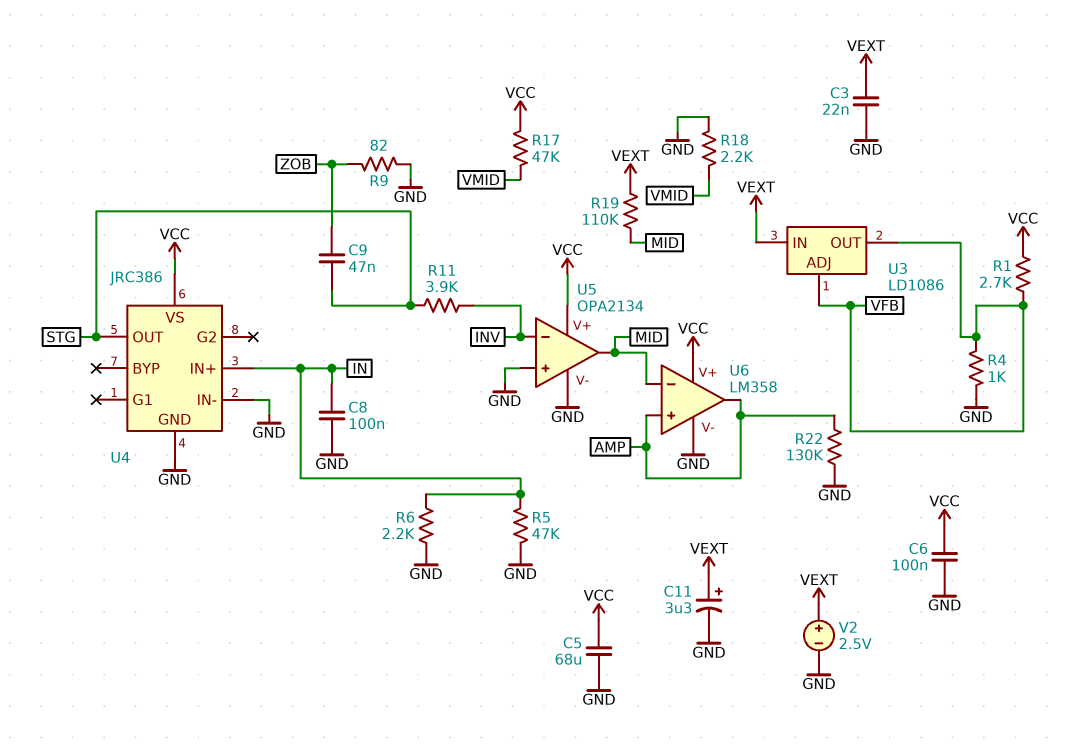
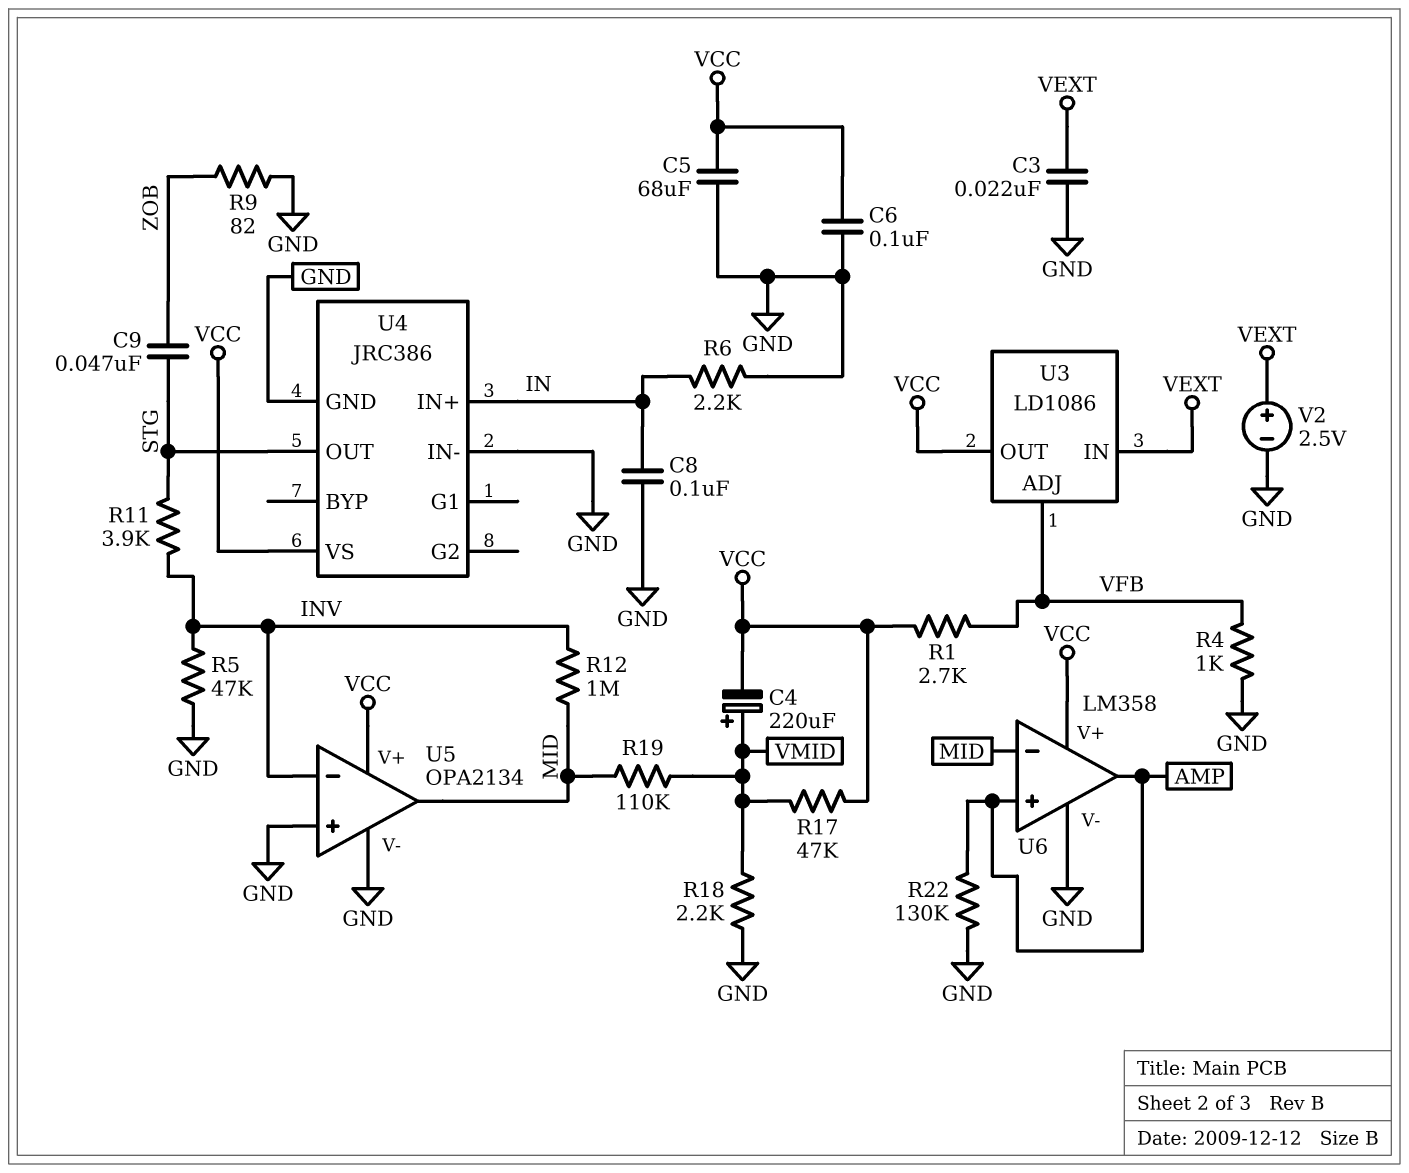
C4: none -> 220uF (plus VMID, minus VCC)
C11: 3.3uF (plus VEXT, minus GND) -> none
R5: 47k (GND, IN) -> 47k (GND, INV)
R12: none -> 1M (INV, MID)
R19: 110k (MID, VEXT) -> 110k (MID, VMID)
U3 pin OUT: VFB -> VCC

